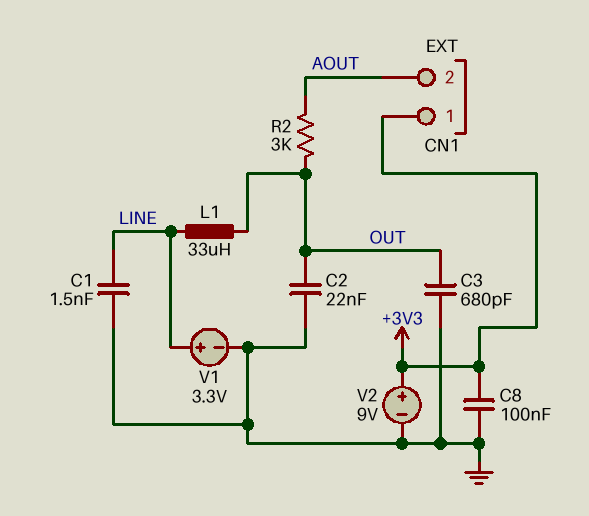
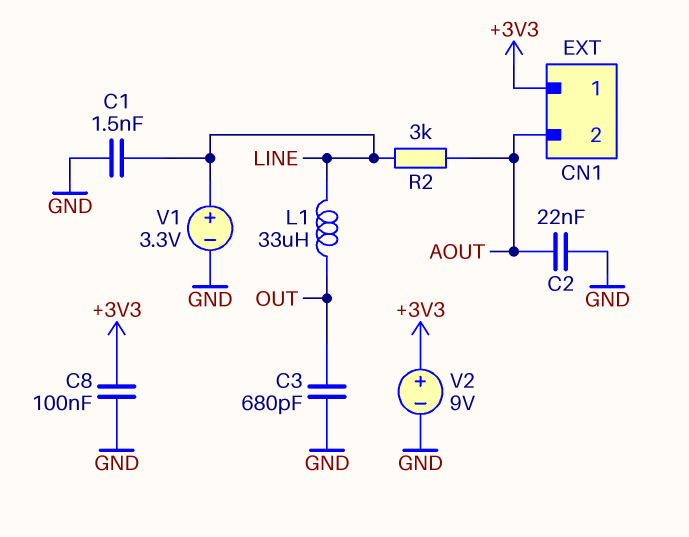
C2: 22nF (GND, OUT) -> 22nF (AOUT, GND)
R2: 3k (AOUT, OUT) -> 3k (AOUT, LINE)

